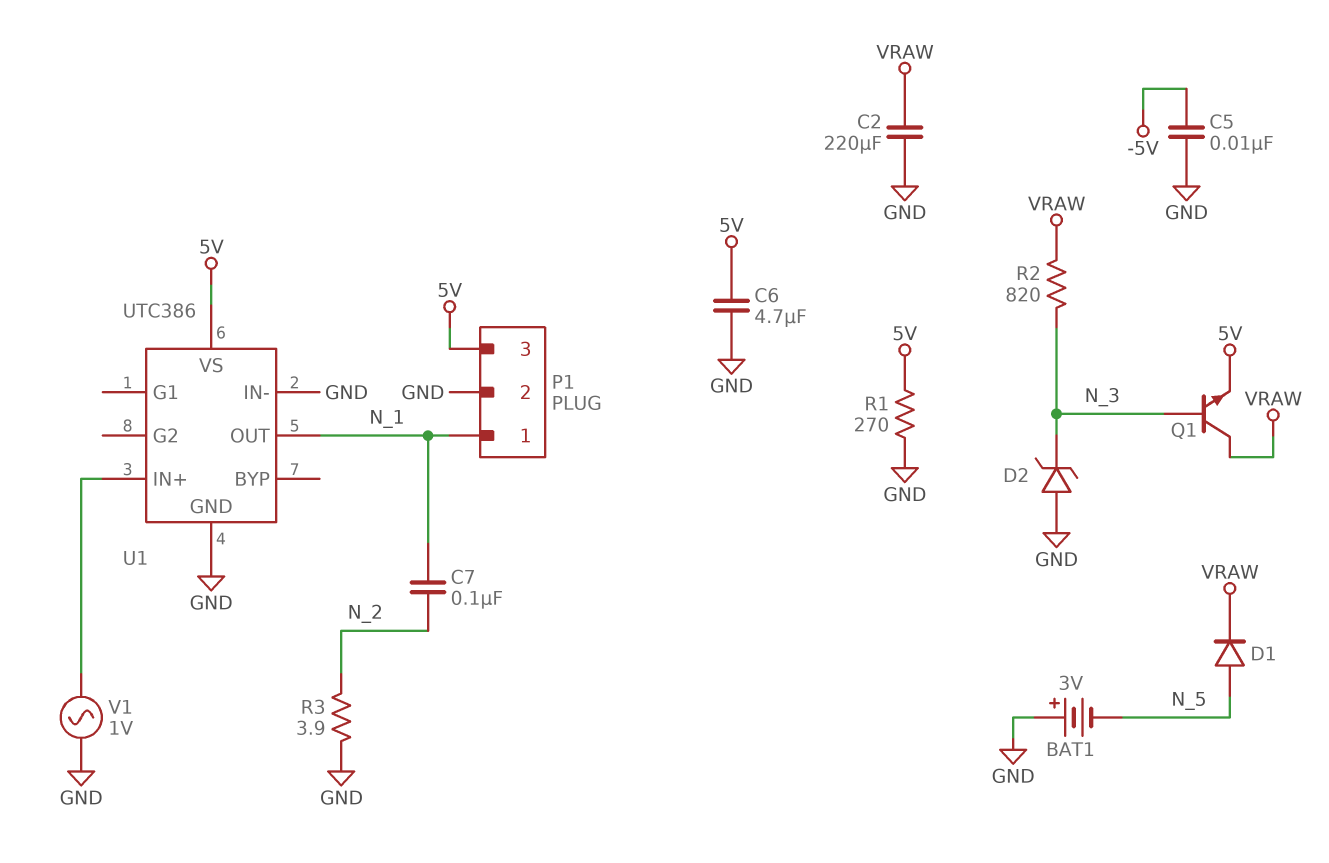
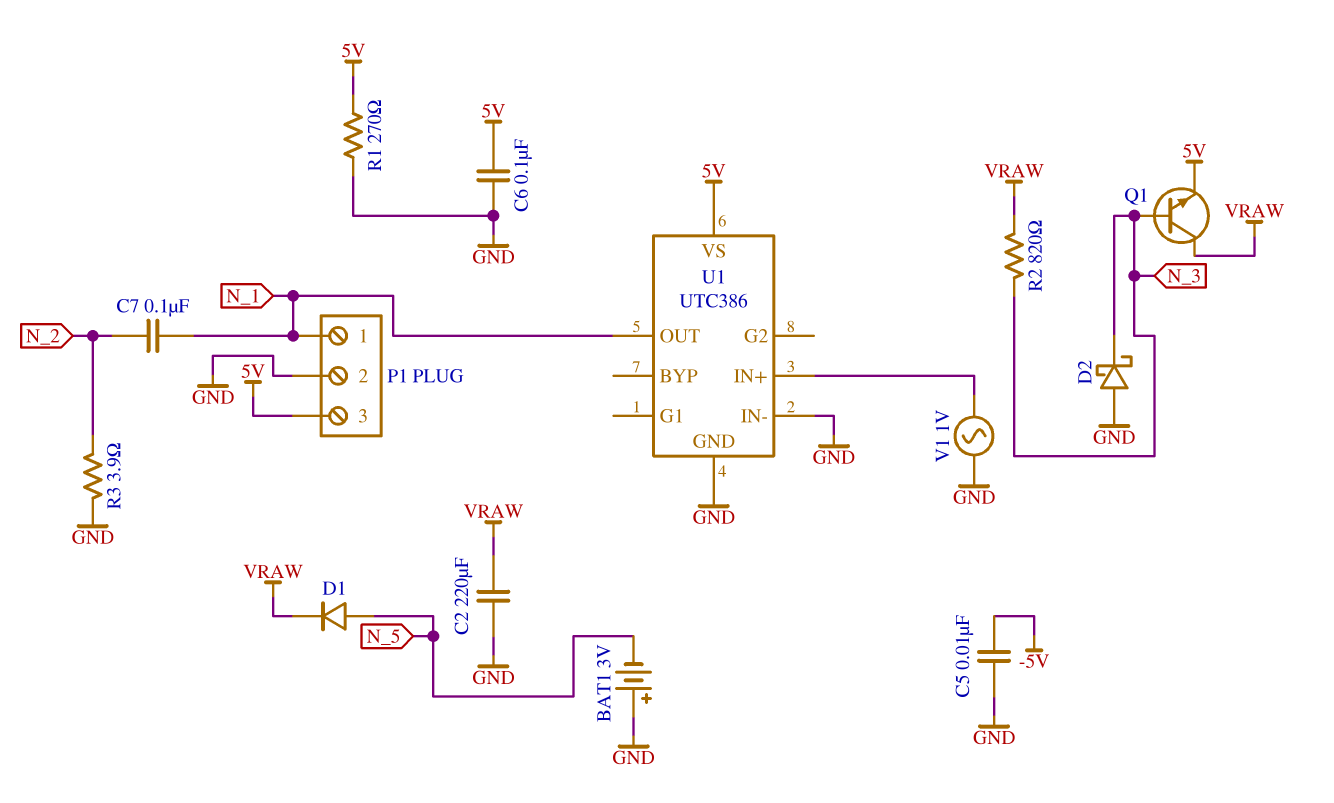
C6: 4.7uF (5V, GND) -> 100nF (5V, GND)
D2: zener (A GND, K N_3) -> schottky (A GND, K N_3)

